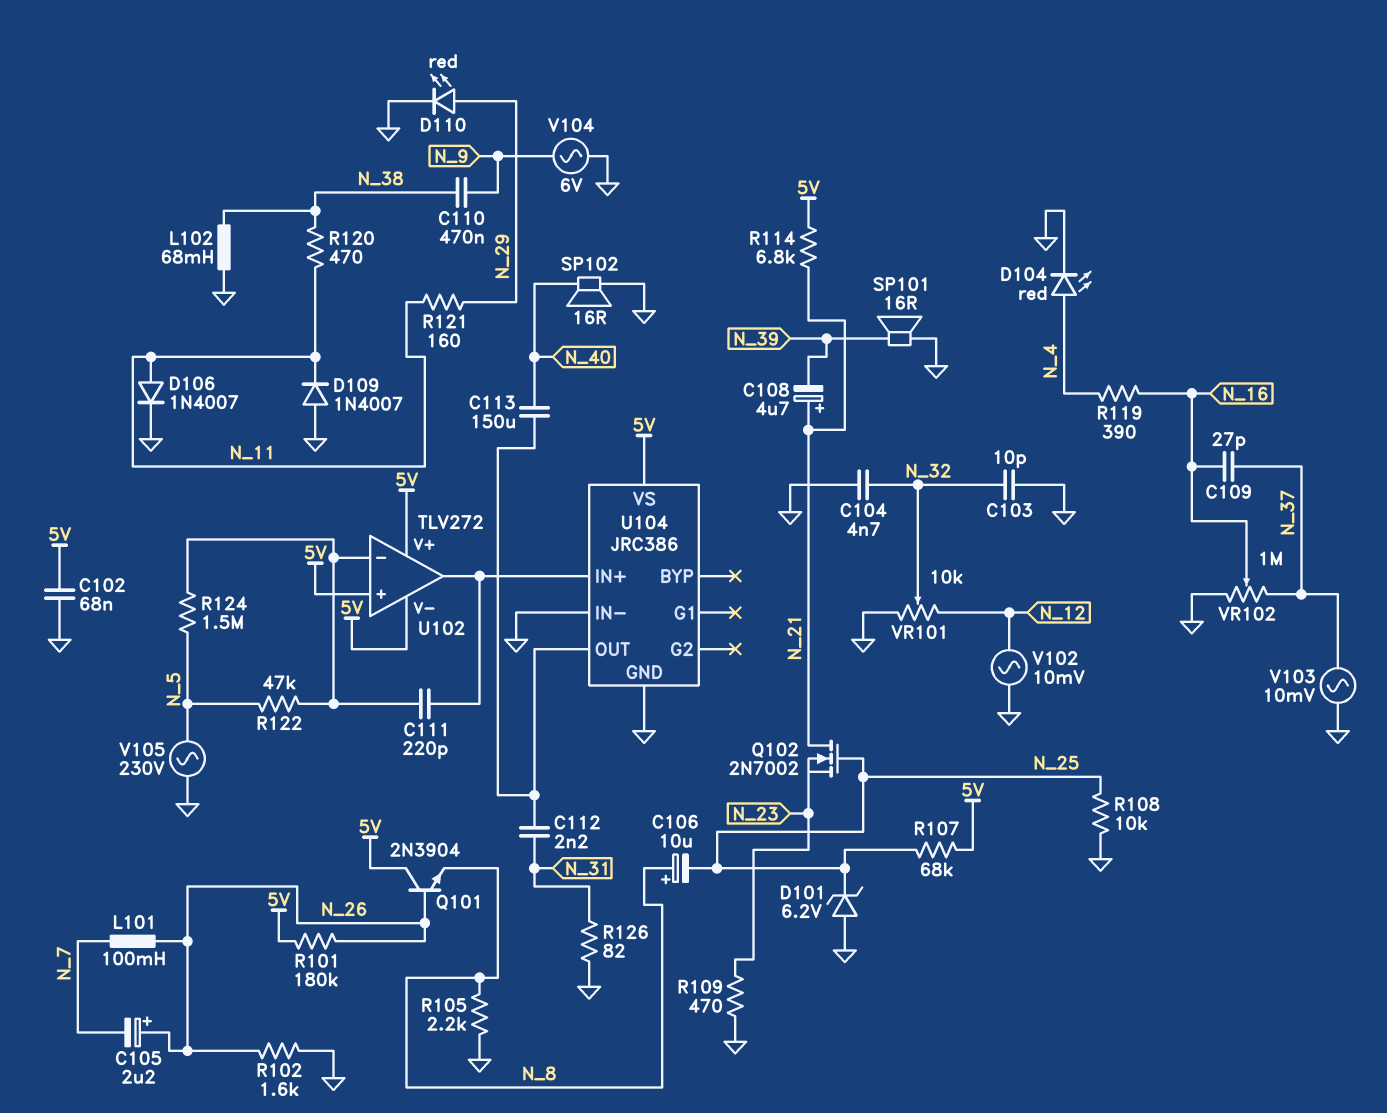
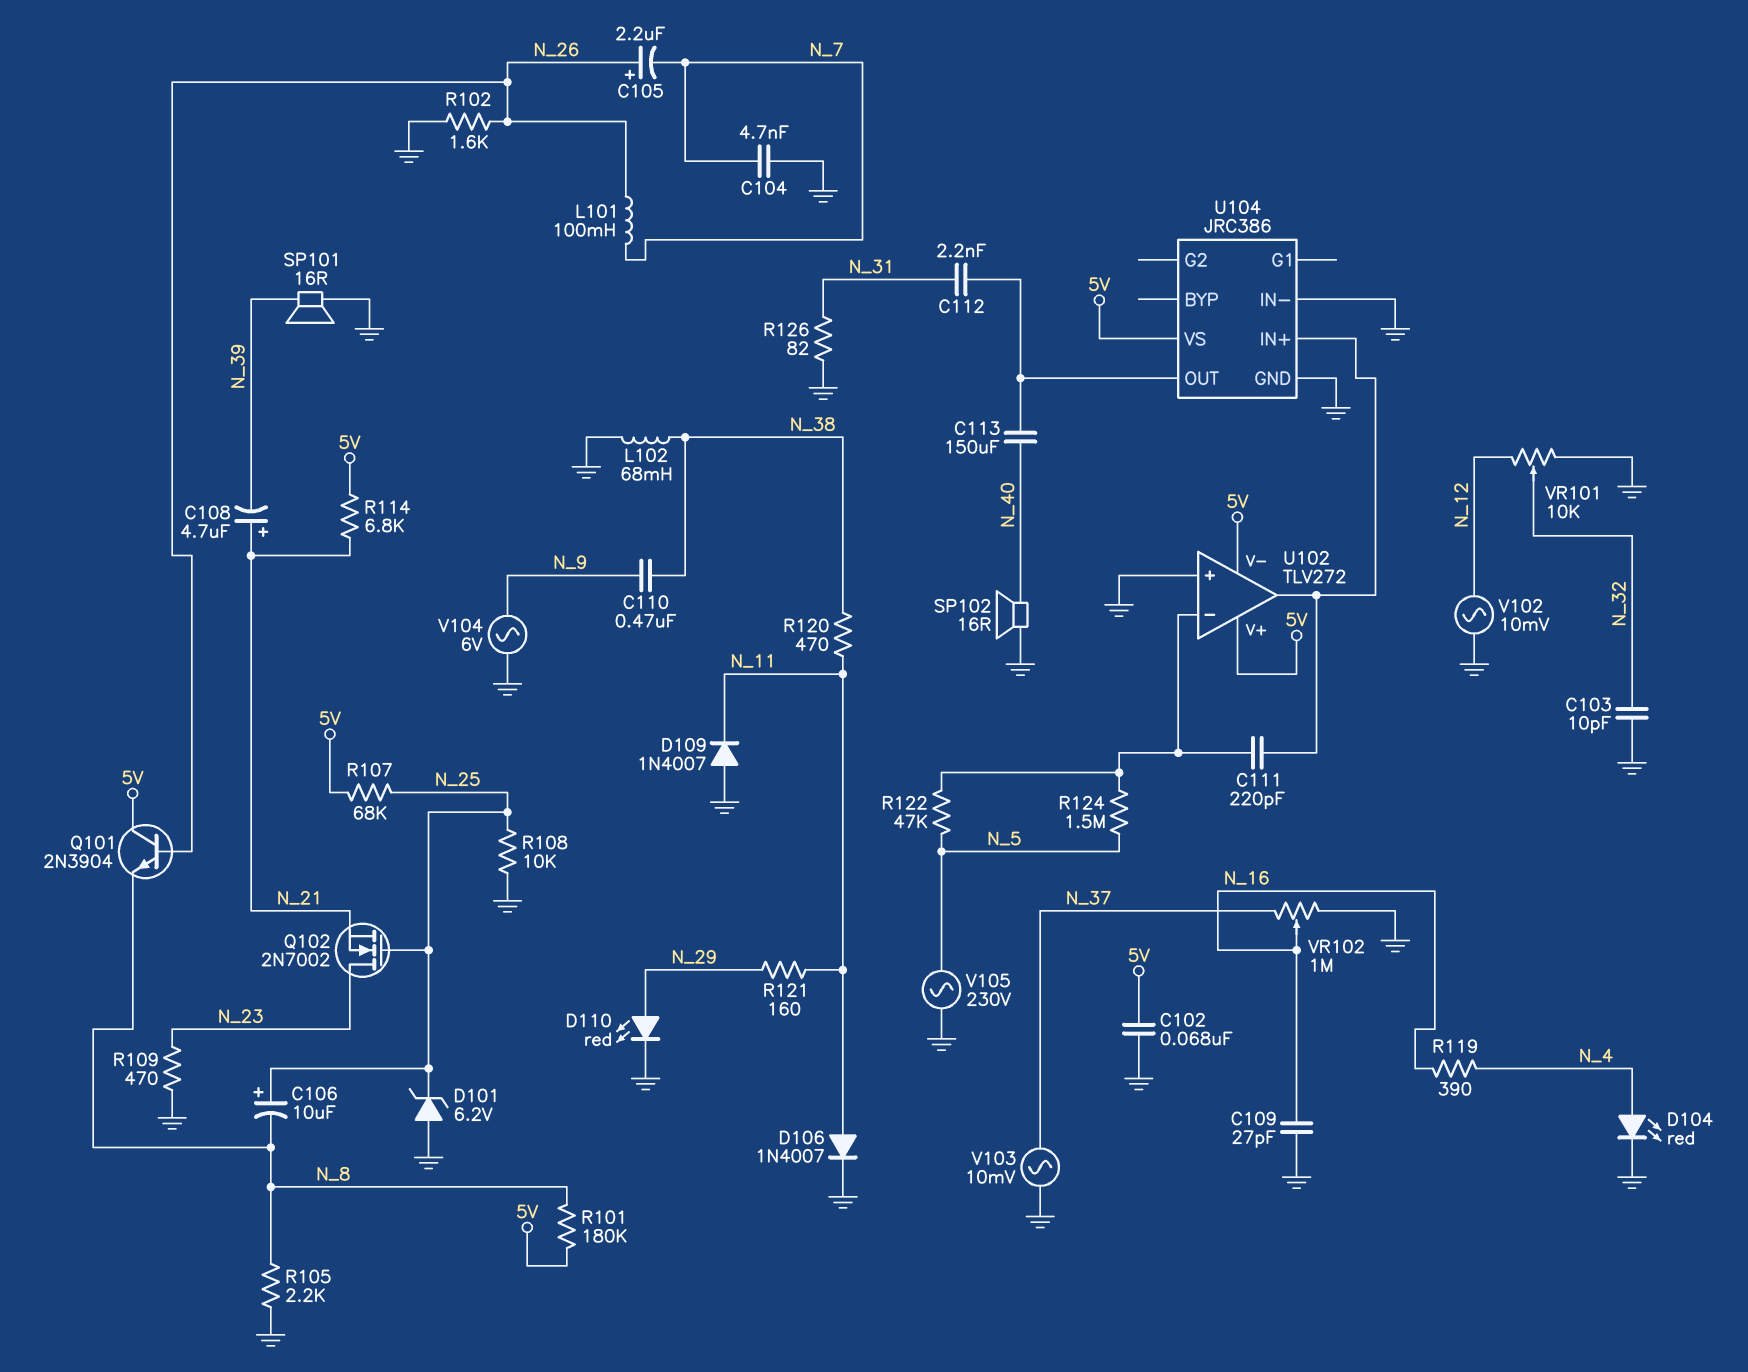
C104: 4.7nF (GND, N_32) -> 4.7nF (GND, N_7)
C106: 10uF (plus N_8, minus N_25) -> 10uF (plus N_25, minus N_8)
C109: 27pF (N_16, N_37) -> 27pF (GND, N_16)
Q102: NMOS 2N7002 (G N_25, D N_21, S N_23) -> NMOS 2N7002 (G N_25, D N_23, S N_21)
R101: 180k (5V, N_26) -> 180k (5V, N_8)
U102 pin in+: 5V -> GND

